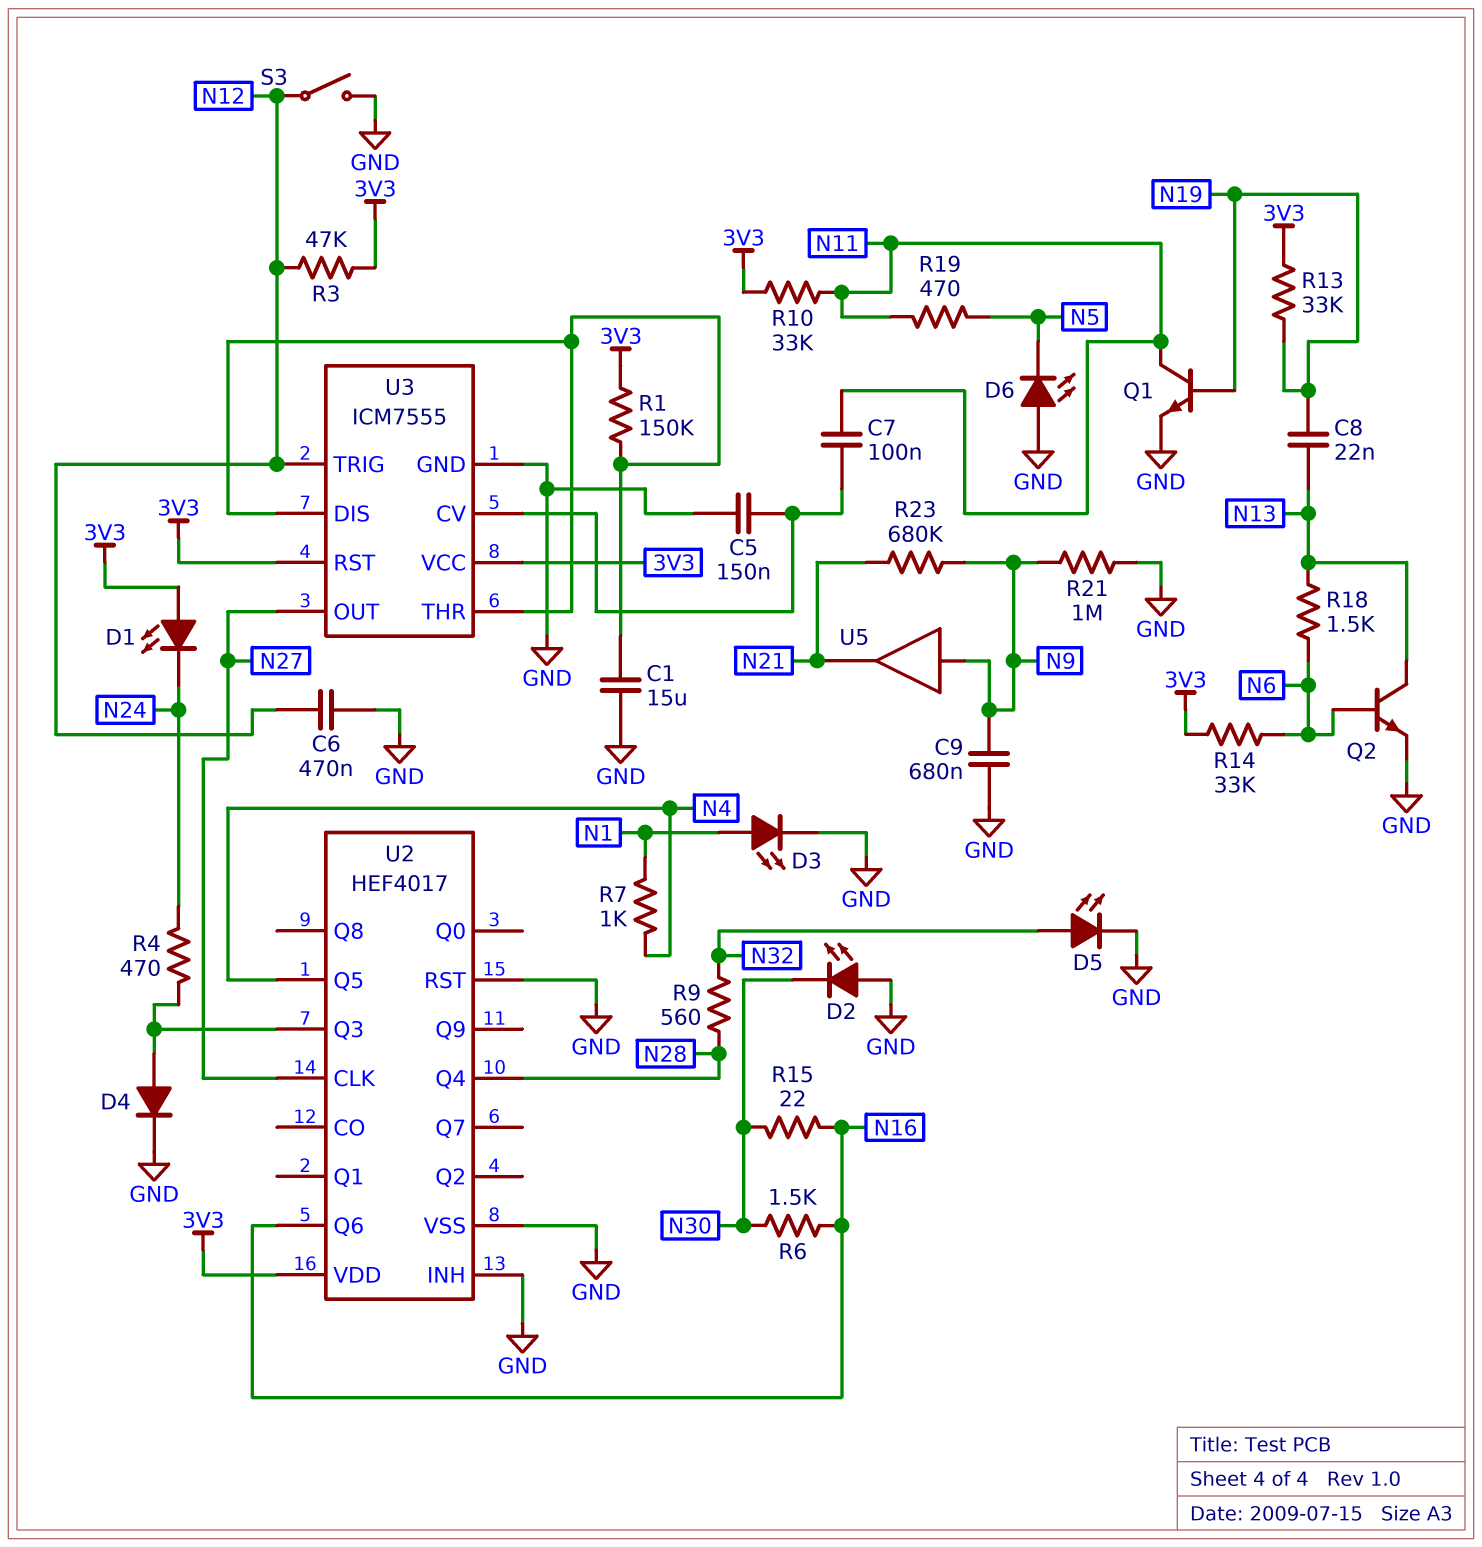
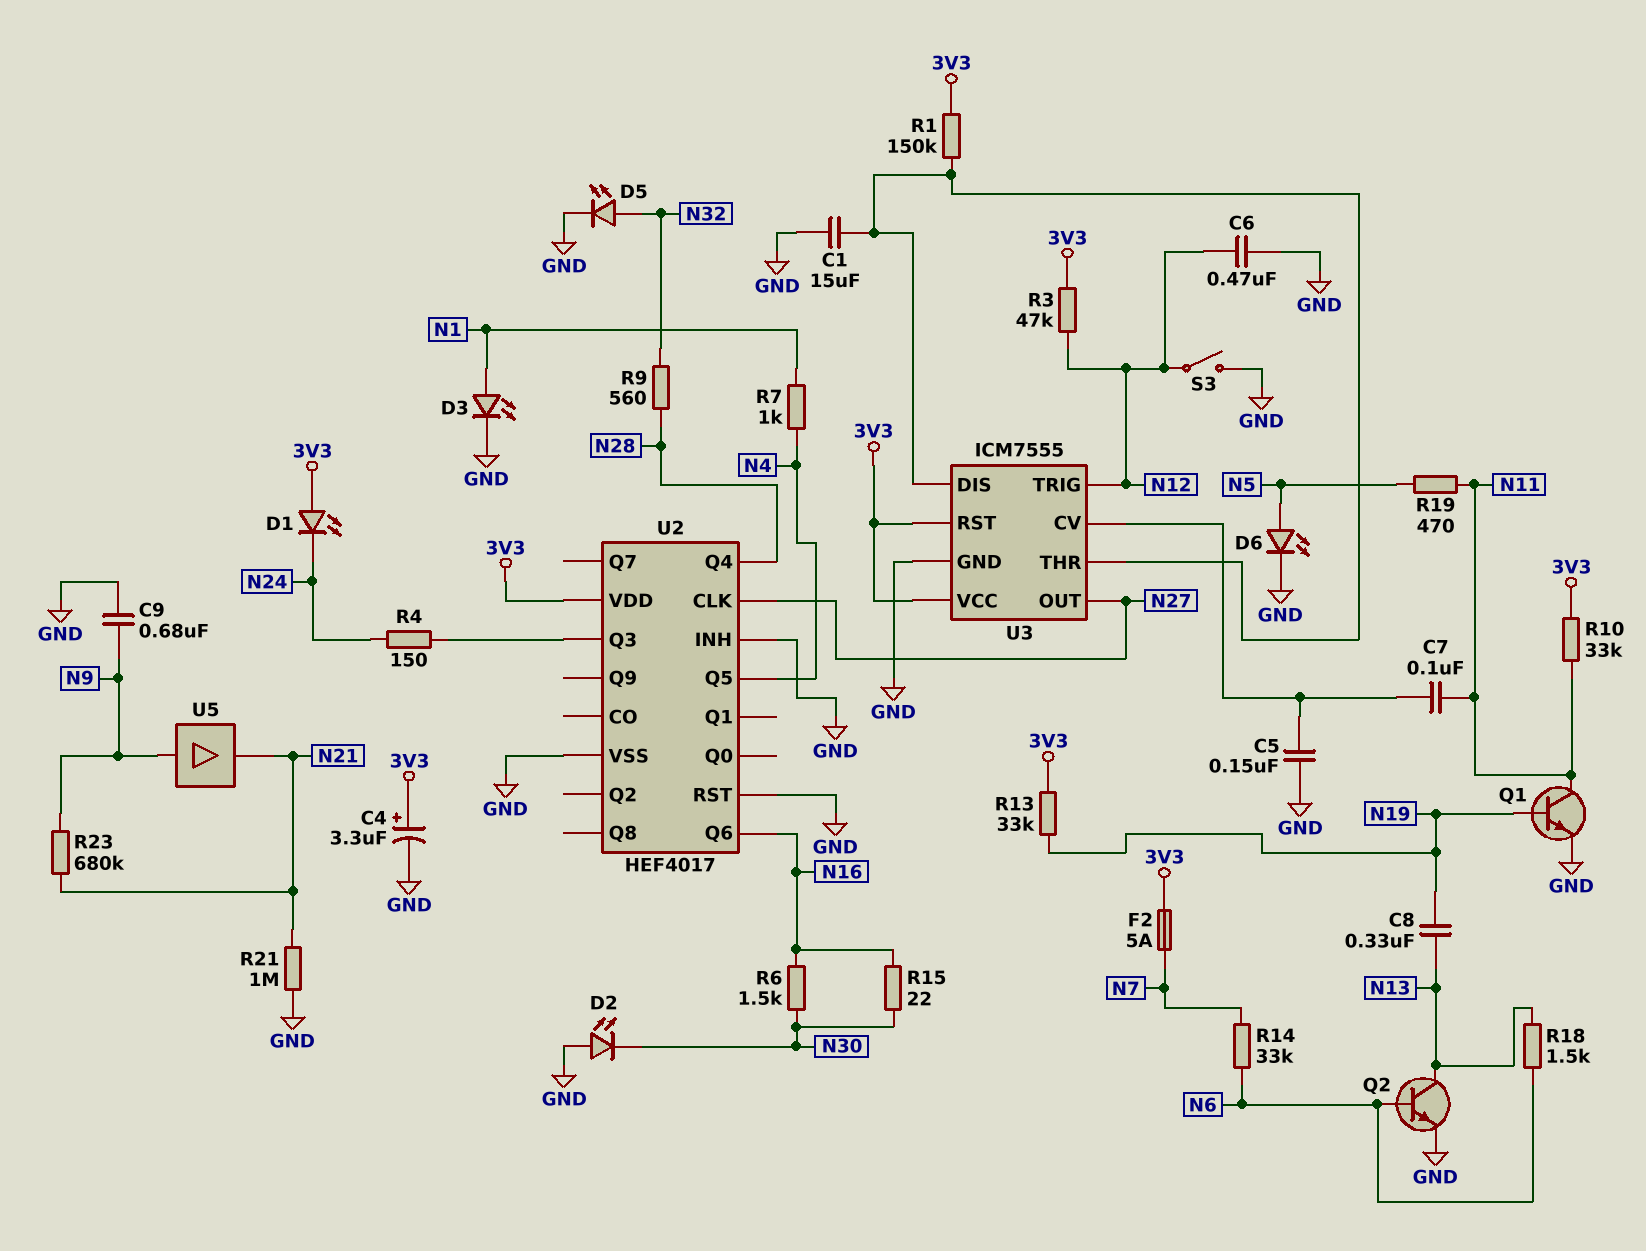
C4: none -> 3.3uF (plus 3V3, minus GND)
C8: 22nF (N13, N19) -> 330nF (N13, N19)
D4: diode (A U2/Q3, K GND) -> none
D6: LED (A GND, K N5) -> LED (A N5, K GND)
F2: none -> 5A (3V3, N7)
R4: 470 (N24, U2/Q3) -> 150 (N24, U2/Q3)
R14: 33k (3V3, N6) -> 33k (N6, N7)
R21: 1M (GND, N9) -> 1M (GND, N21)

